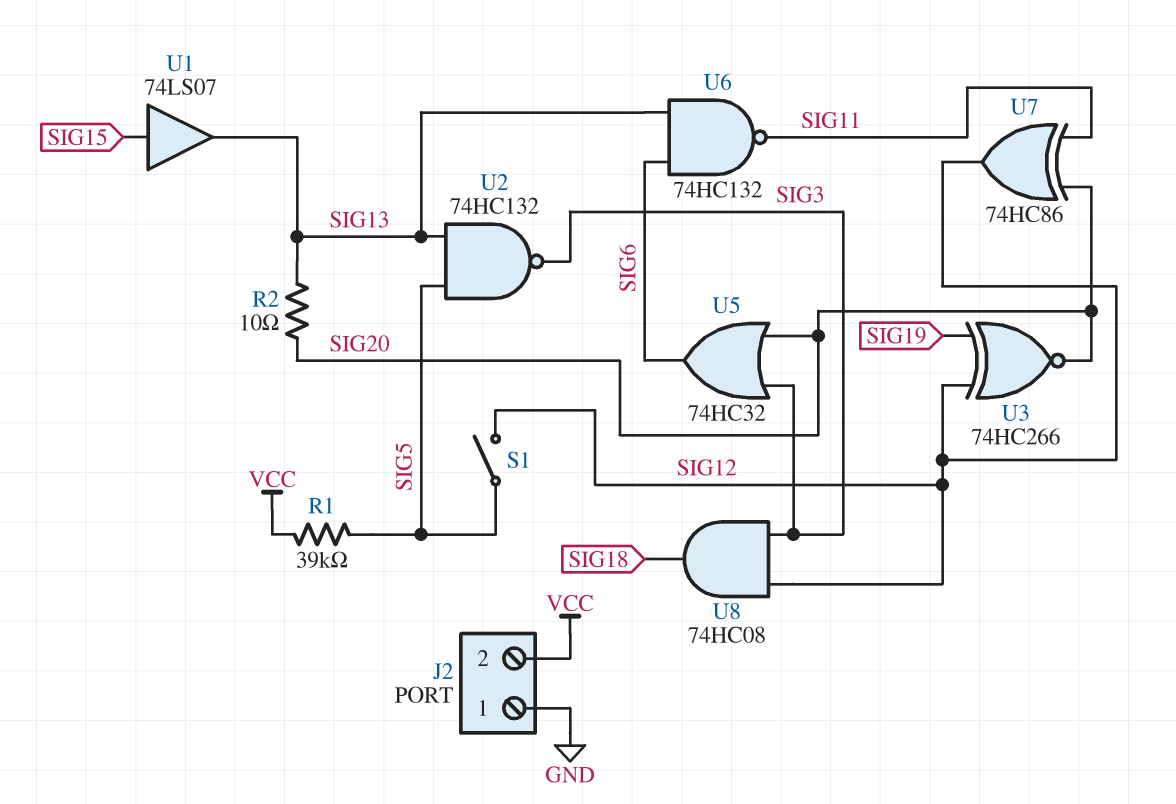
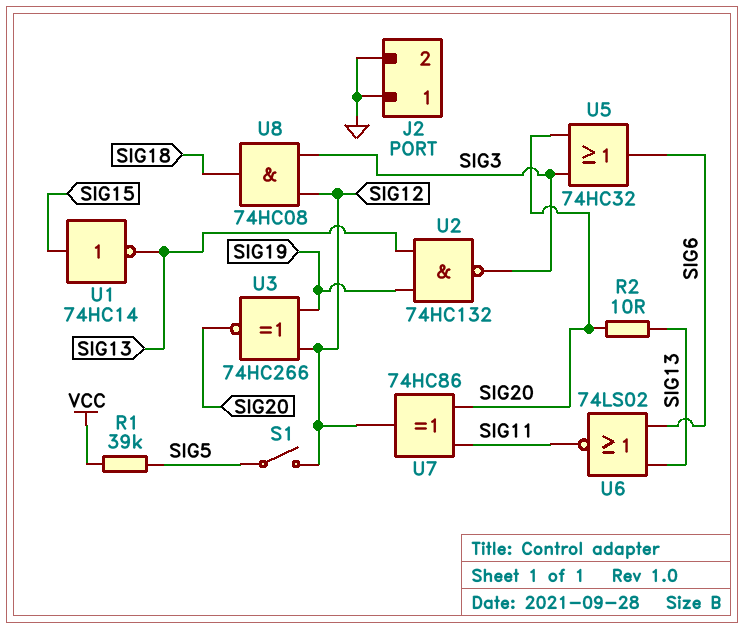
J2 pin 2: VCC -> GND
U1: buffer 74LS07 (in SIG15, out SIG13) -> NOT 74HC14 (in SIG15, out SIG13)
U2: NAND 74HC132 (in SIG5, in SIG13, out SIG3) -> NAND 74HC132 (in SIG13, in SIG19, out SIG3)
U6: NAND 74HC132 (in SIG6, in SIG13, out SIG11) -> NOR 74LS02 (in SIG6, in SIG13, out SIG11)

